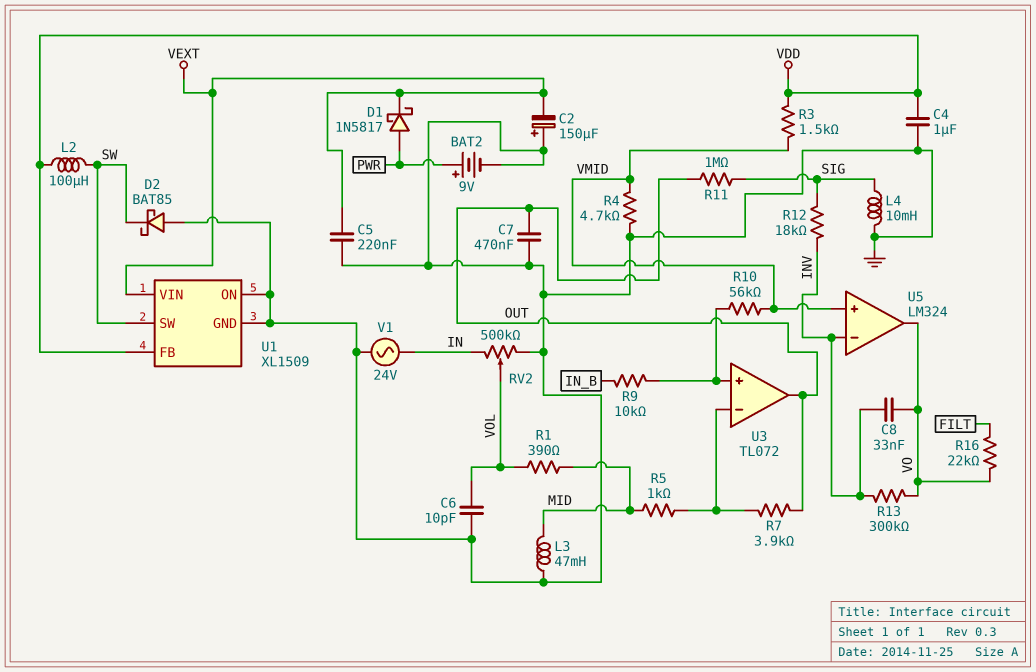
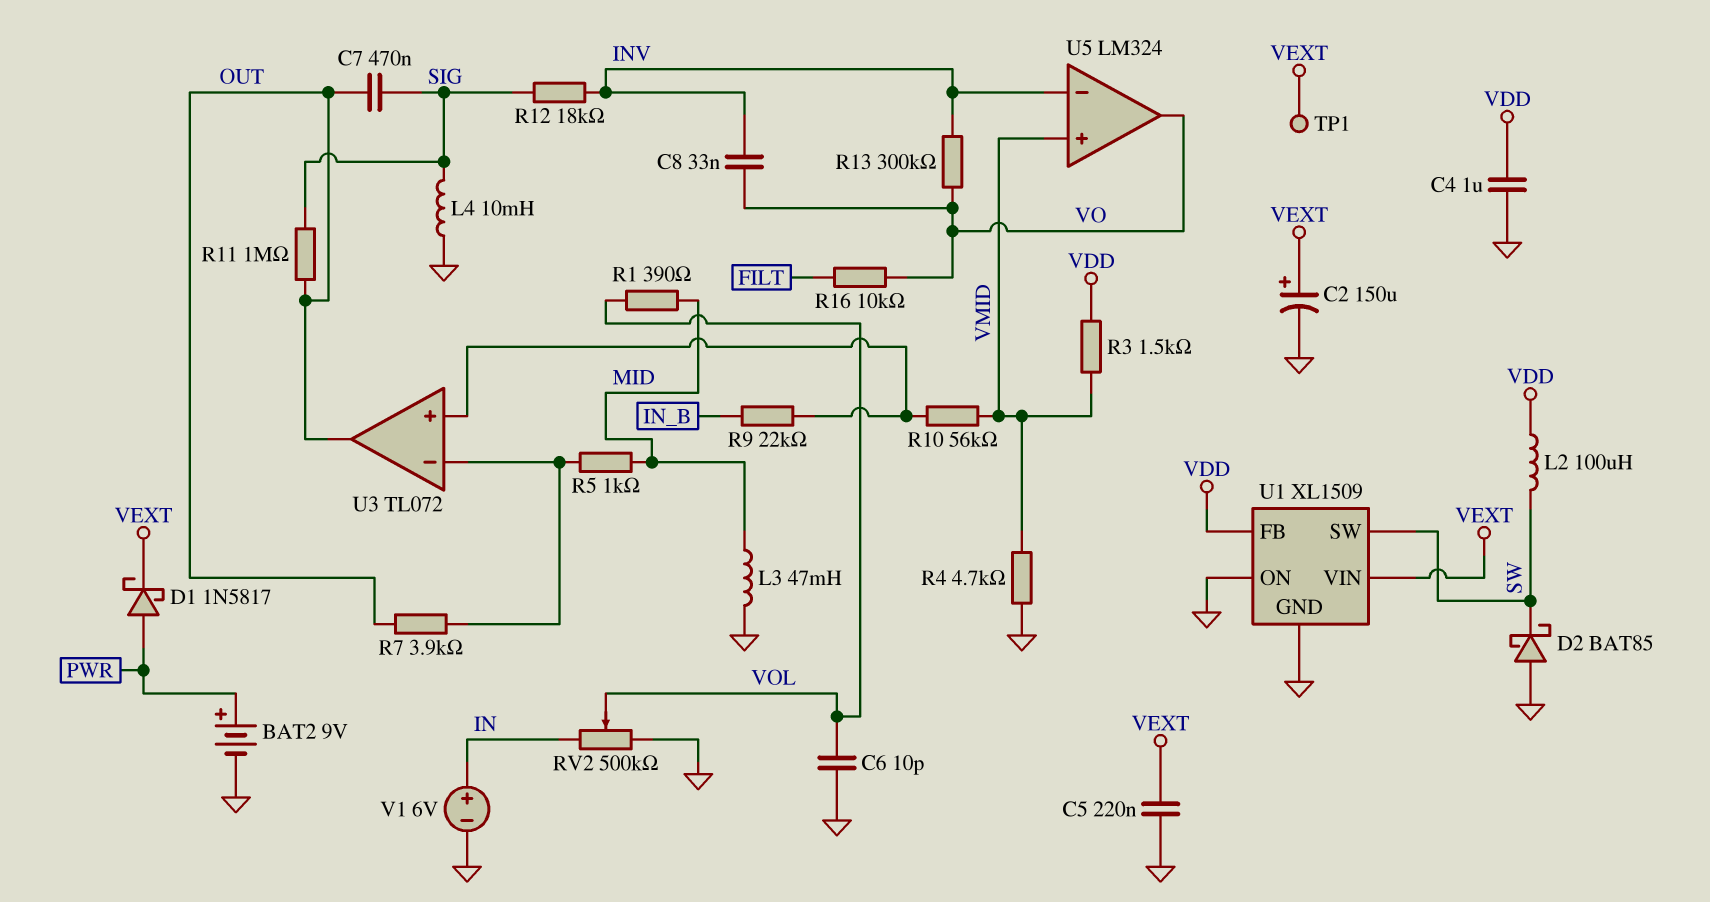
C2: 150uF (plus GND, minus VEXT) -> 150uF (plus VEXT, minus GND)
C7: 470nF (GND, OUT) -> 470nF (OUT, SIG)
R9: 10k (IN_B, U3/in+) -> 22k (IN_B, U3/in+)
R16: 22k (FILT, VO) -> 10k (FILT, VO)
TP1: none -> test point (VEXT)
V1: AC 24V (GND, IN) -> 6V (plus IN, minus GND)

